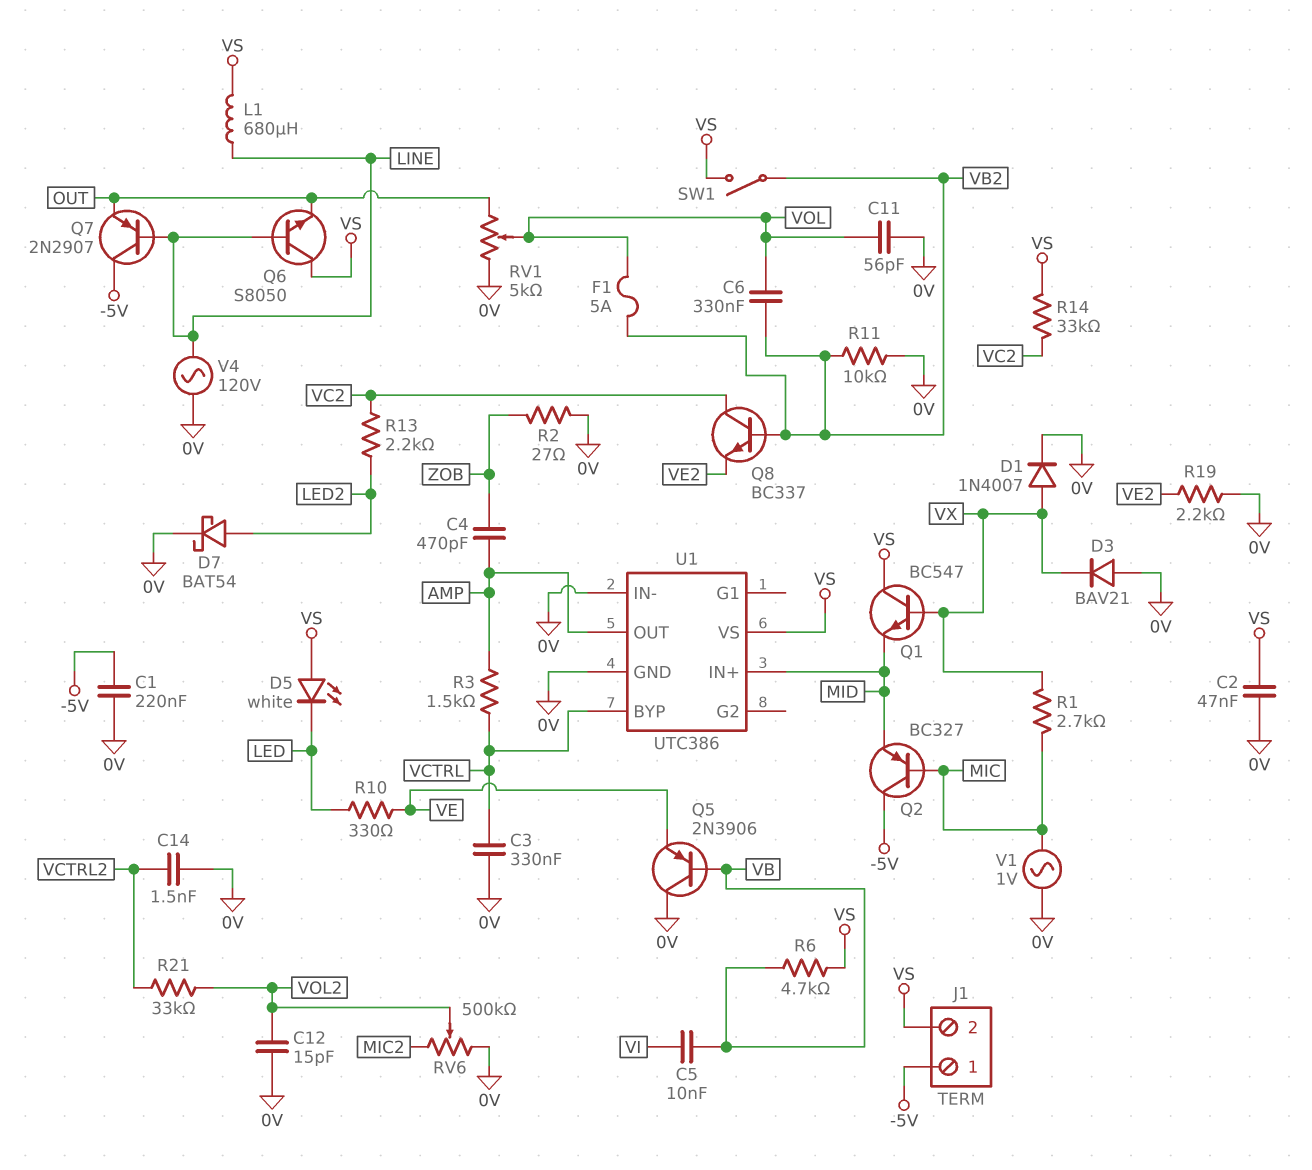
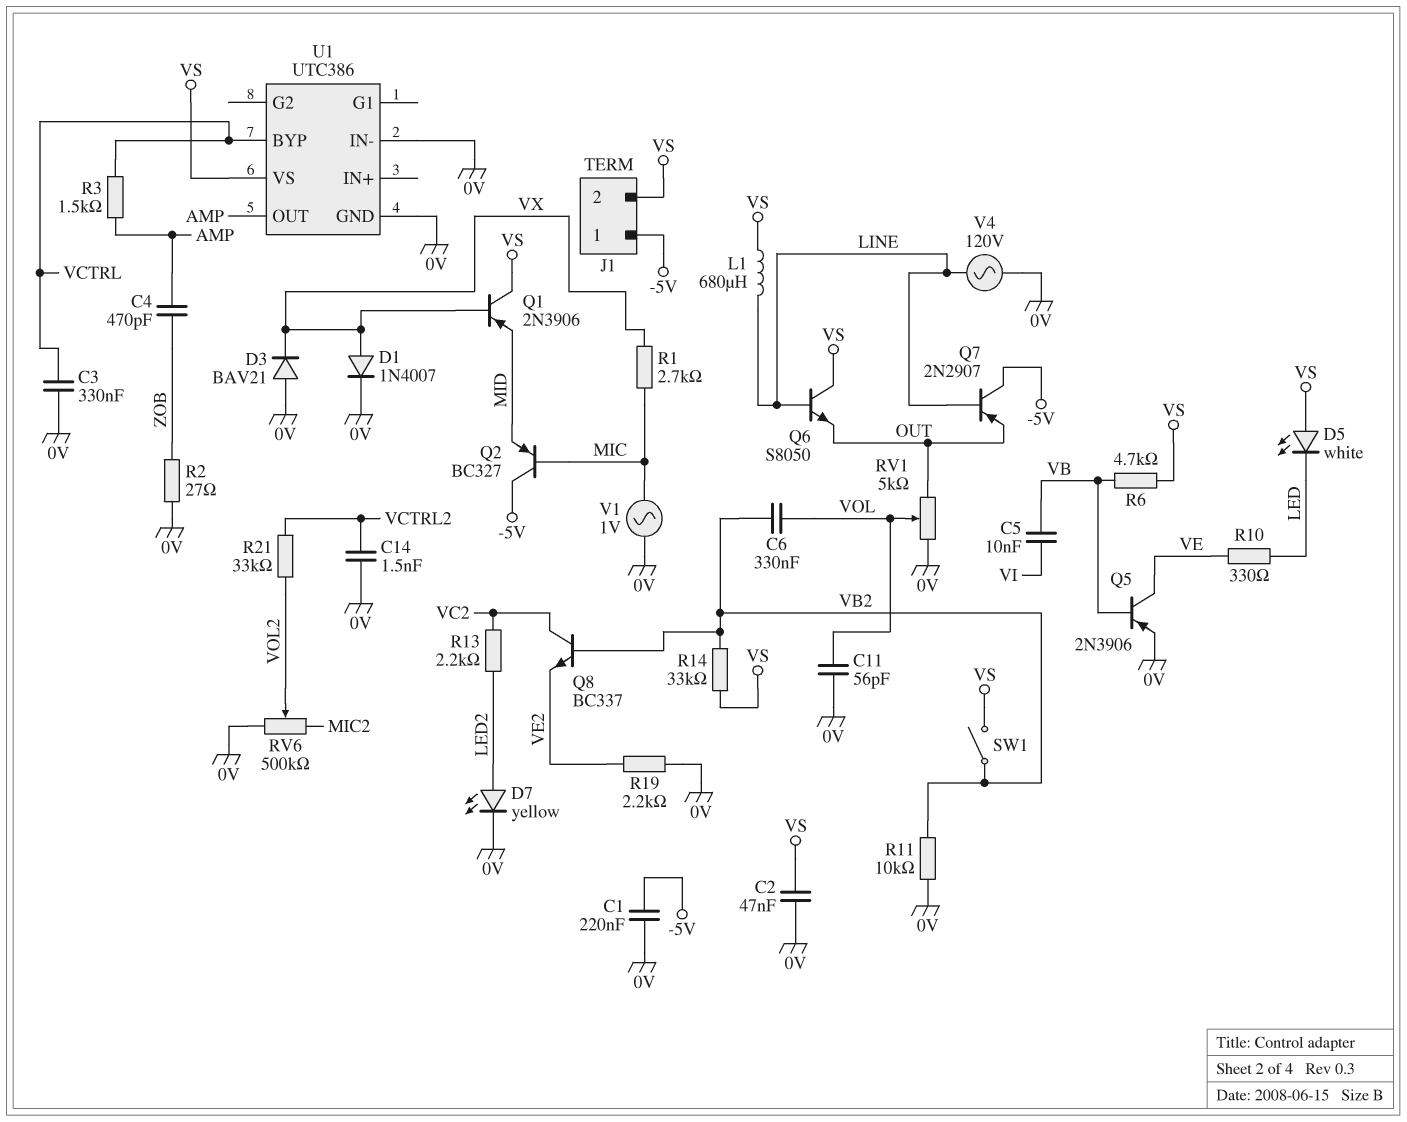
C12: 15pF (0V, VOL2) -> none
D7: schottky BAT54 (A LED2, K 0V) -> LED yellow (A LED2, K 0V)
F1: 5A (VB2, VOL) -> none
Q1: NPN BC547 (B VX, C VS, E MID) -> PNP 2N3906 (B VX, C VS, E MID)
Q5: PNP 2N3906 (B VB, C 0V, E VE) -> PNP 2N3906 (B VB, C VE, E 0V)
R14: 33k (VC2, VS) -> 33k (VB2, VS)
U1 pin IN+: MID -> none

